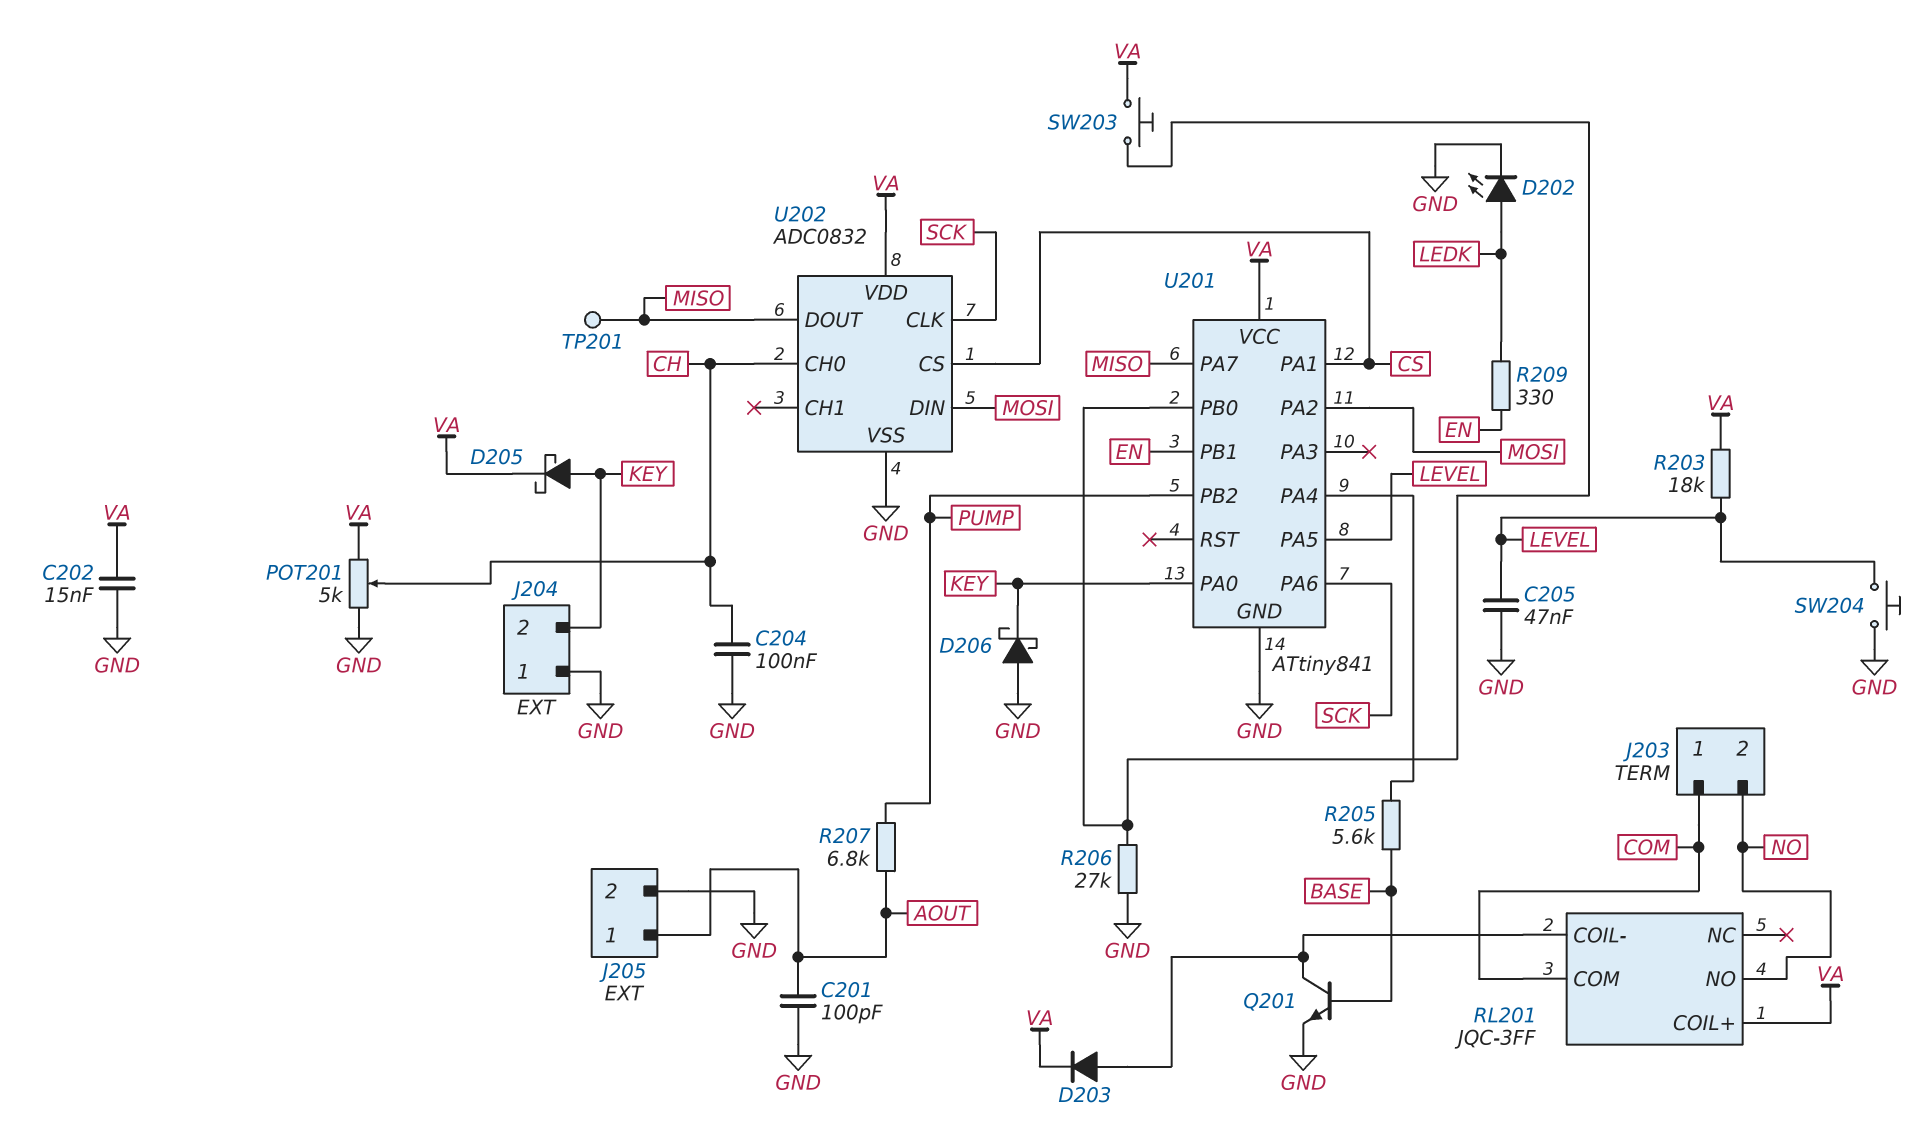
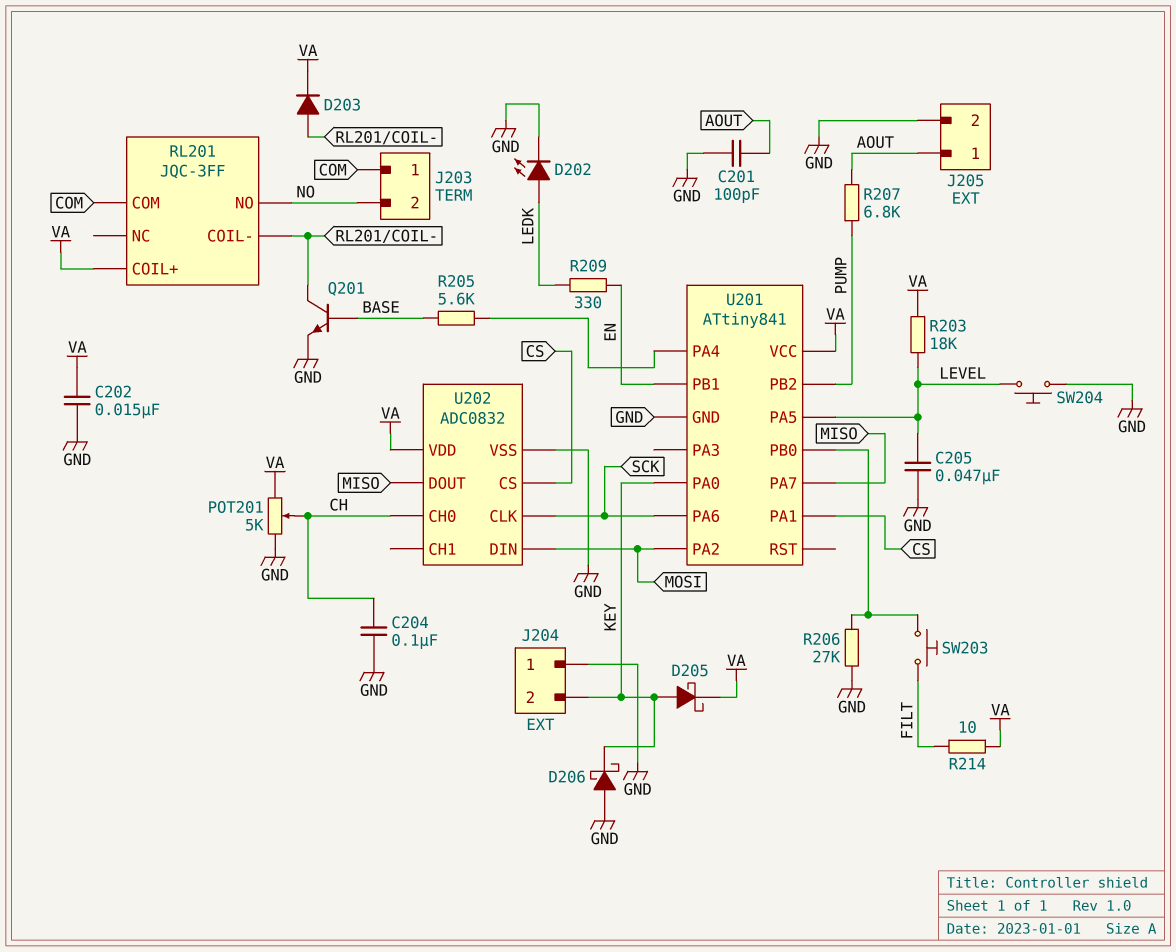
R214: none -> 10 (FILT, VA)
SW203: button (U201/PB0, VA) -> button (FILT, U201/PB0)
TP201: test point (MISO) -> none

